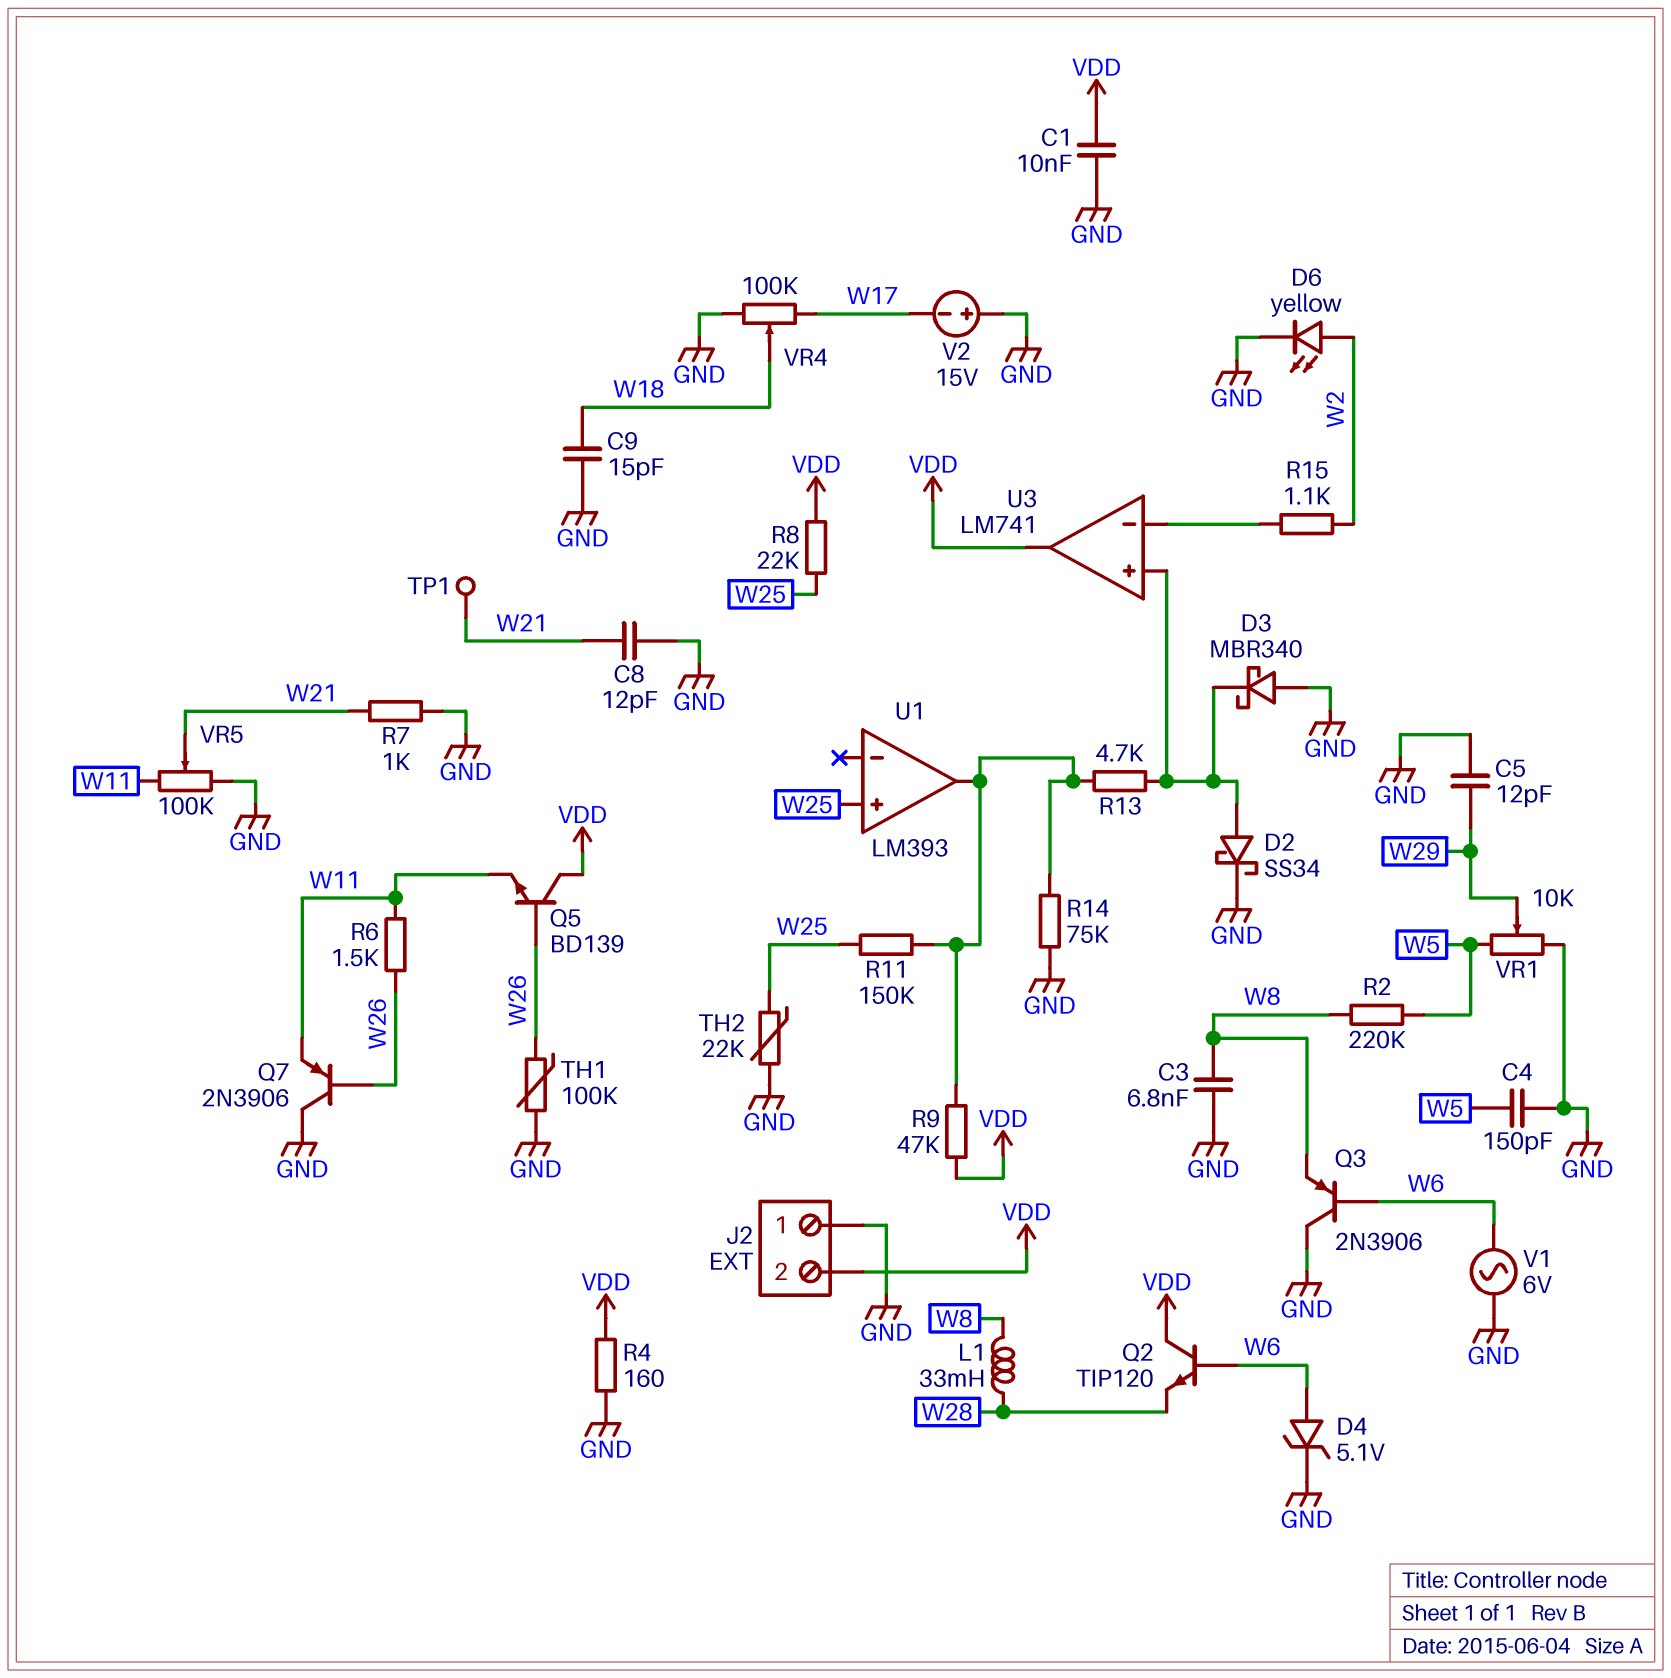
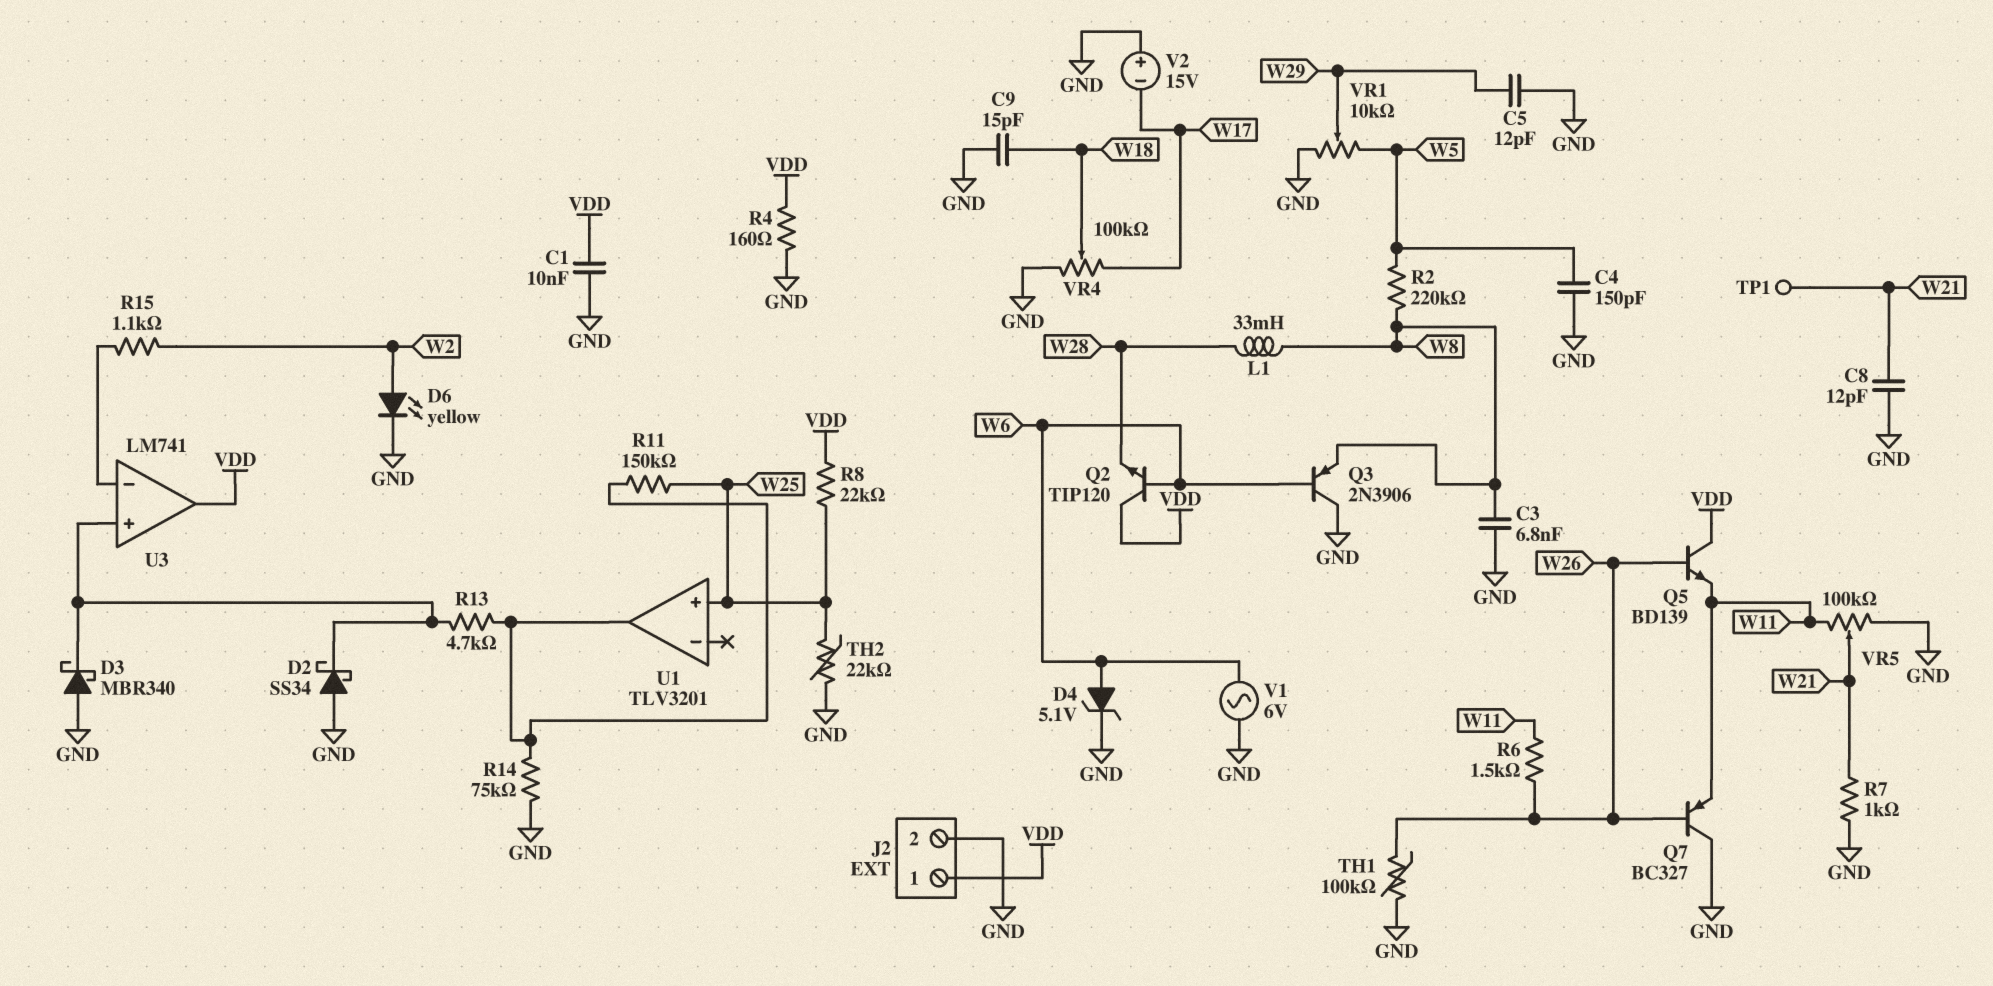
D2: schottky SS34 (A U3/in+, K GND) -> schottky SS34 (A GND, K U3/in+)
J2 pin 1: GND -> VDD
J2 pin 2: VDD -> GND
Q7: PNP 2N3906 (B W26, C GND, E W11) -> PNP BC327 (B W26, C GND, E W11)
R9: 47k (U1/out, VDD) -> none
U1: LM393 -> TLV3201

